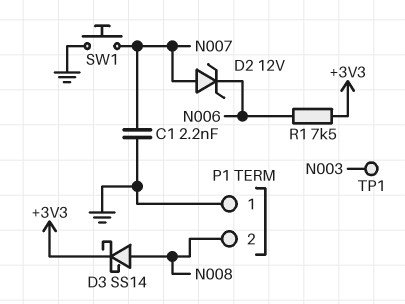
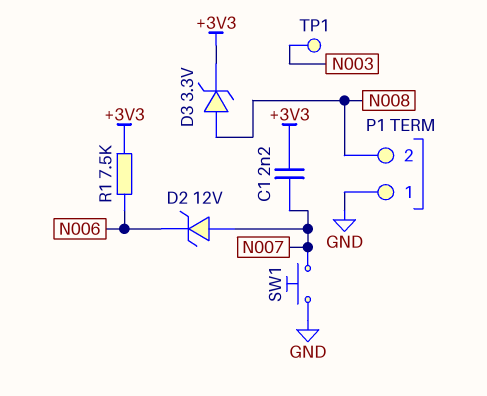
C1: 2.2nF (GND, N007) -> 2.2nF (+3V3, N007)
D3: schottky SS14 (A N008, K +3V3) -> zener 3.3V (A N008, K +3V3)

